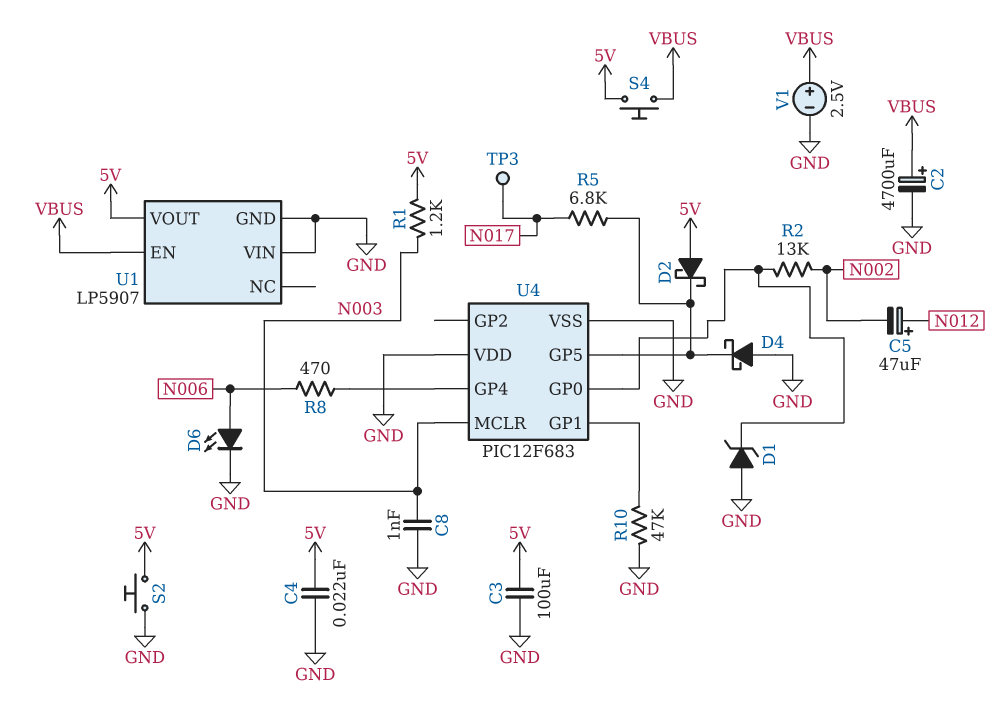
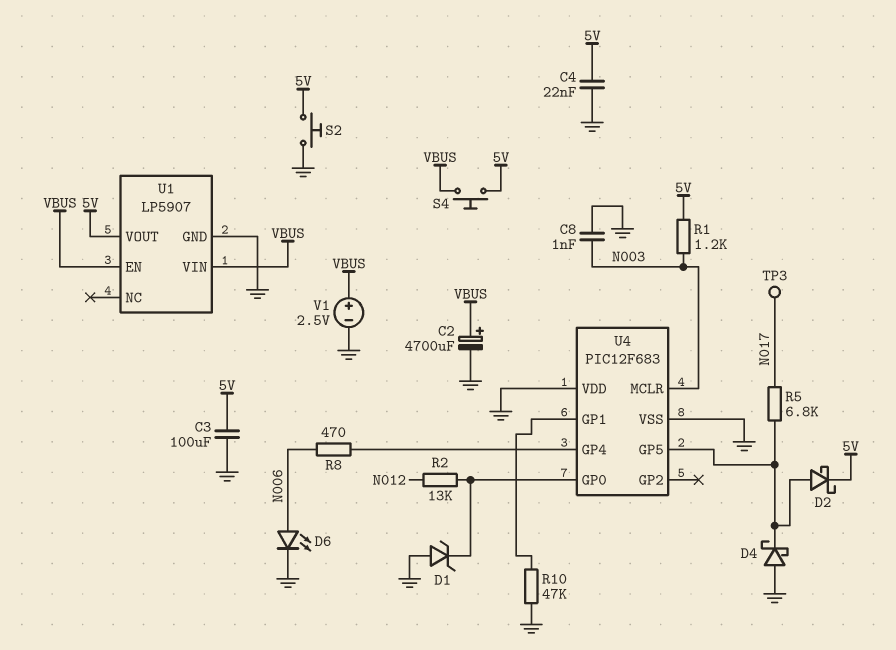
C5: 47uF (plus N012, minus N002) -> none
D2: schottky (A 5V, K U4/GP5) -> schottky (A U4/GP5, K 5V)
R2: 13k (N002, U4/GP0) -> 13k (N012, U4/GP0)
U1 pin VIN: GND -> VBUS

